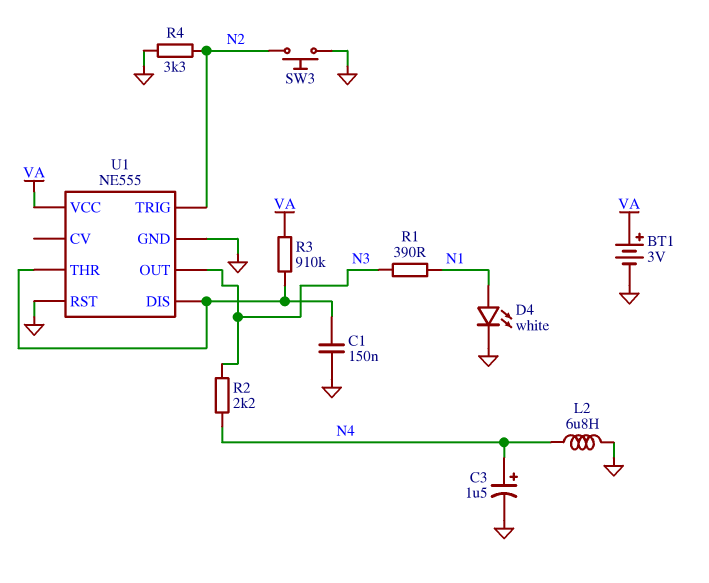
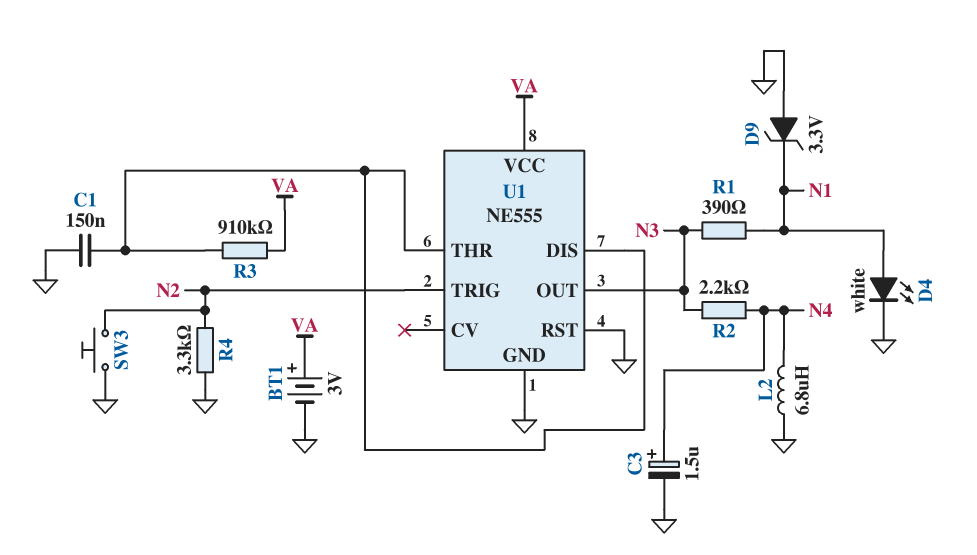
D9: none -> zener 3.3V (A GND, K N1)

